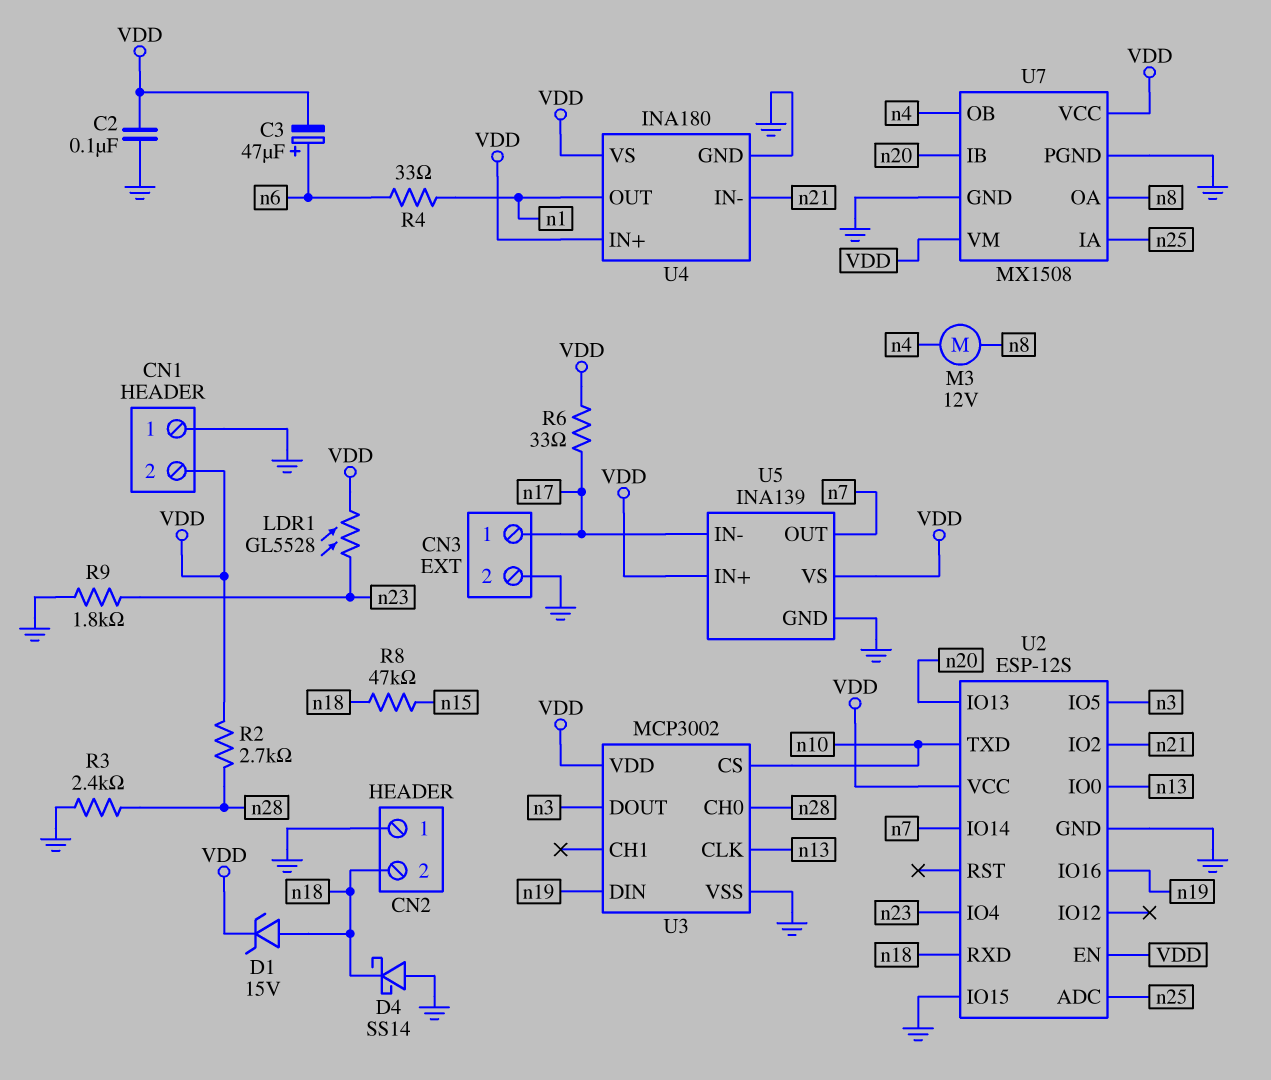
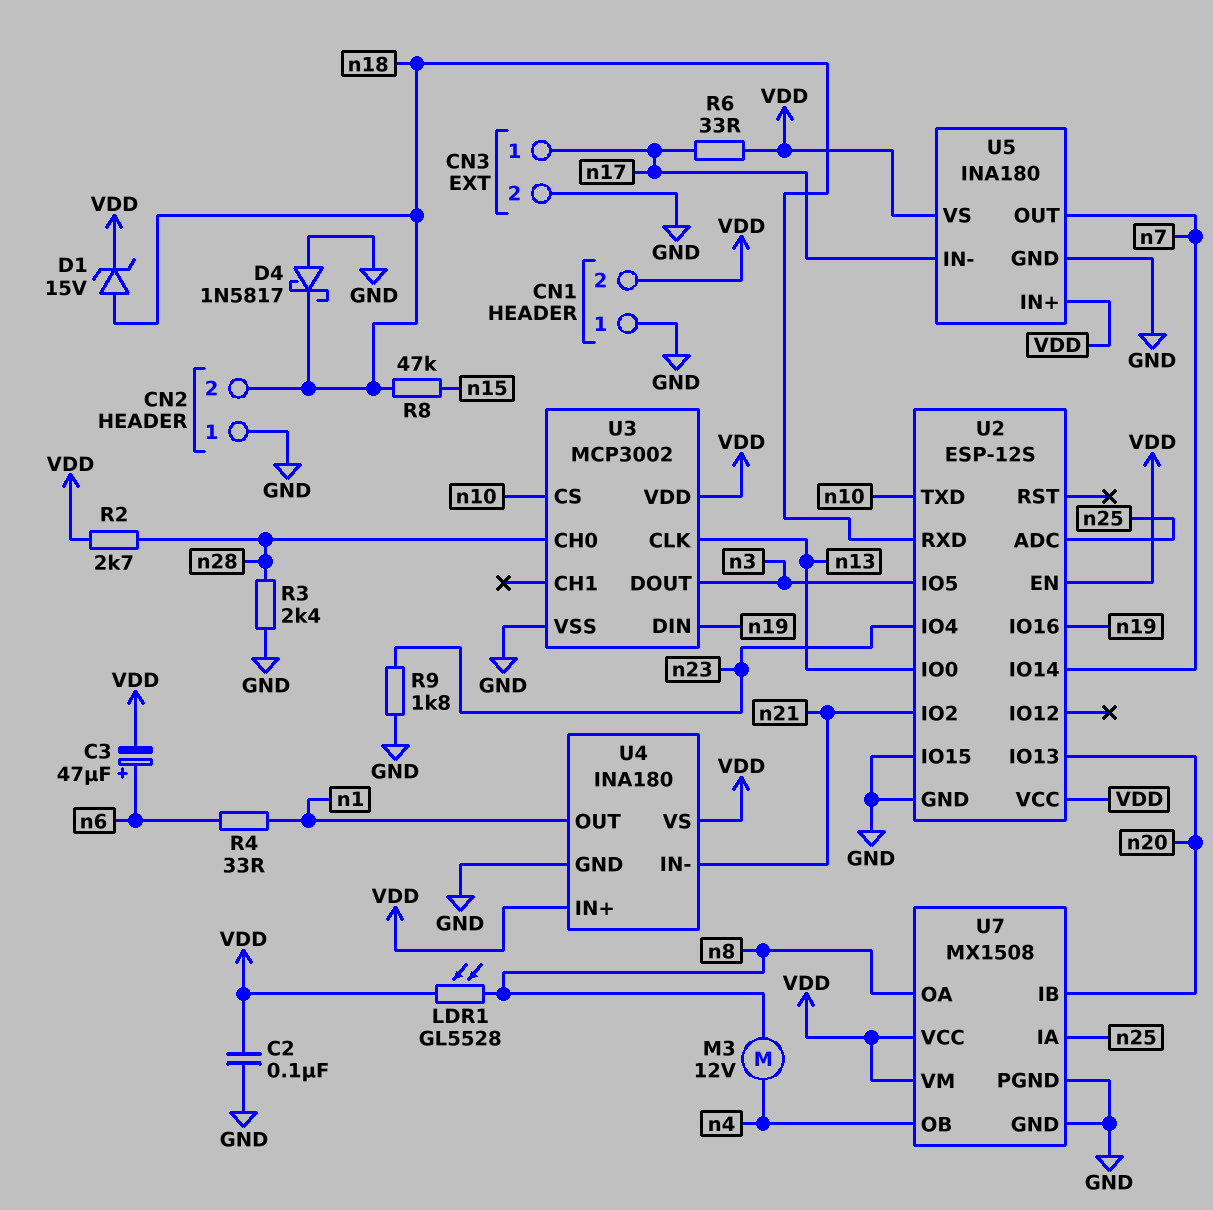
D4: schottky SS14 (A GND, K n18) -> schottky 1N5817 (A GND, K n18)
LDR1: GL5528 (VDD, n23) -> GL5528 (VDD, n8)
U5: INA139 -> INA180

